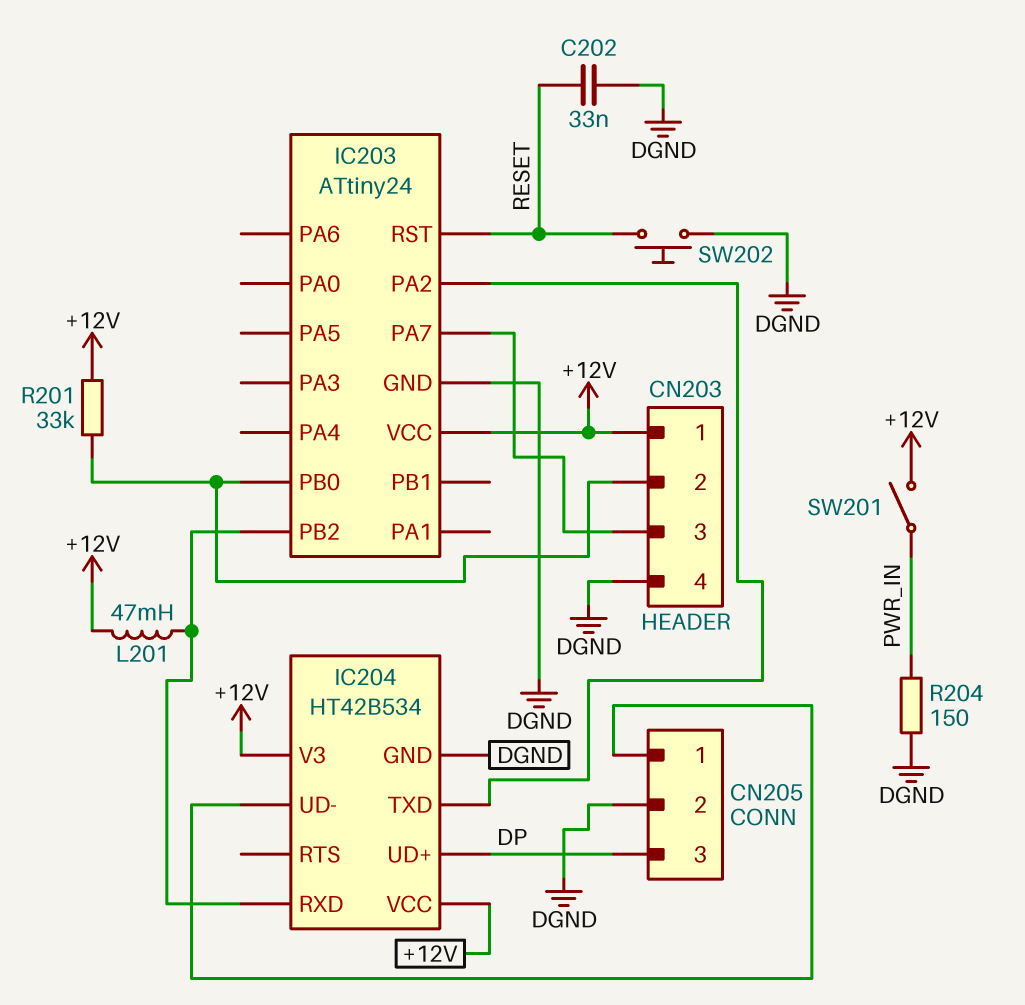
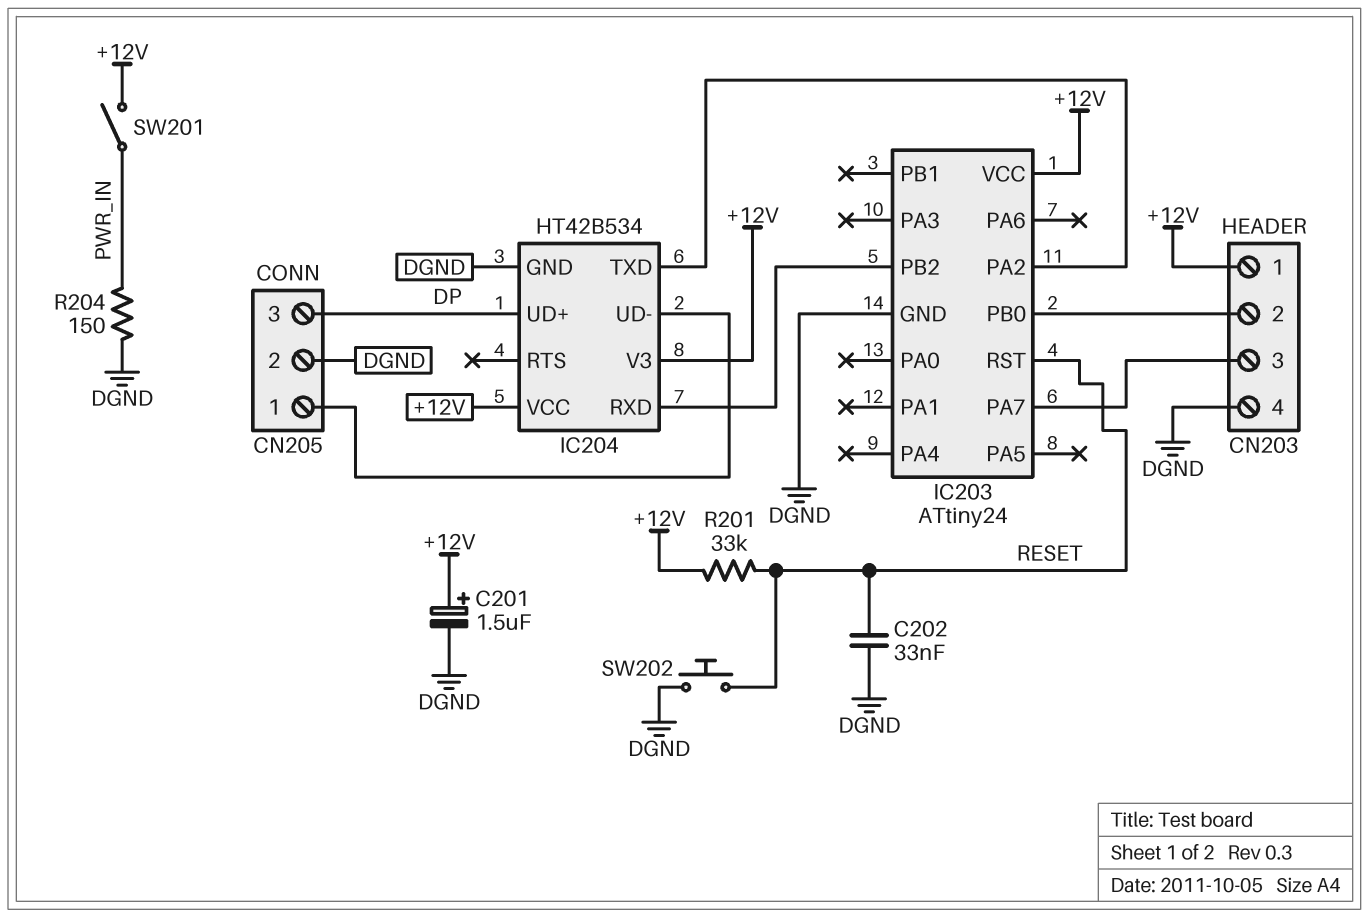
C201: none -> 1.5uF (plus +12V, minus DGND)
L201: 47mH (+12V, IC203/PB2) -> none
R201: 33k (+12V, CN203/2) -> 33k (+12V, RESET)

